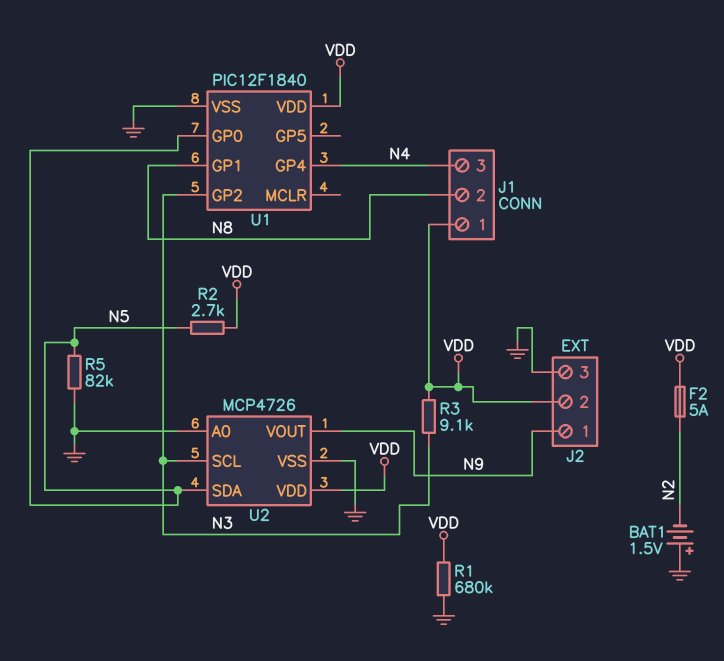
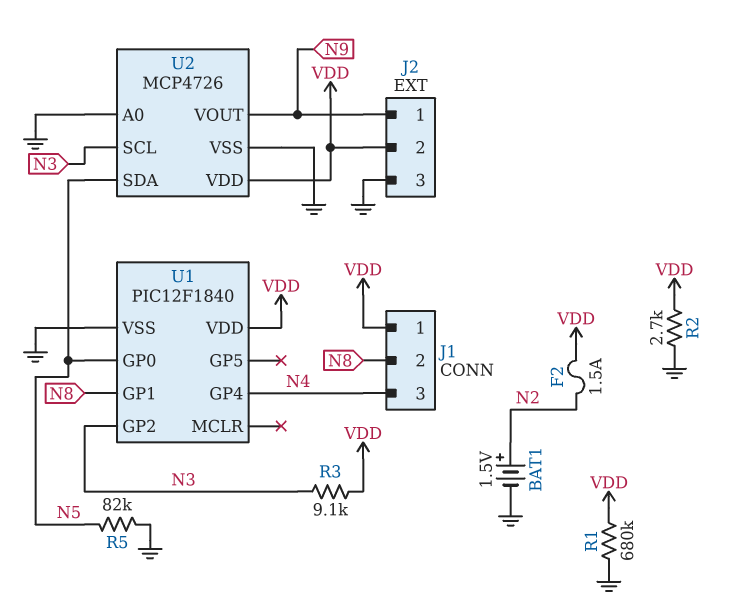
BAT1: 1.5V (plus GND, minus N2) -> 1.5V (plus N2, minus GND)
F2: 5A (N2, VDD) -> 1.5A (N2, VDD)
R2: 2.7k (N5, VDD) -> 2.7k (GND, VDD)

